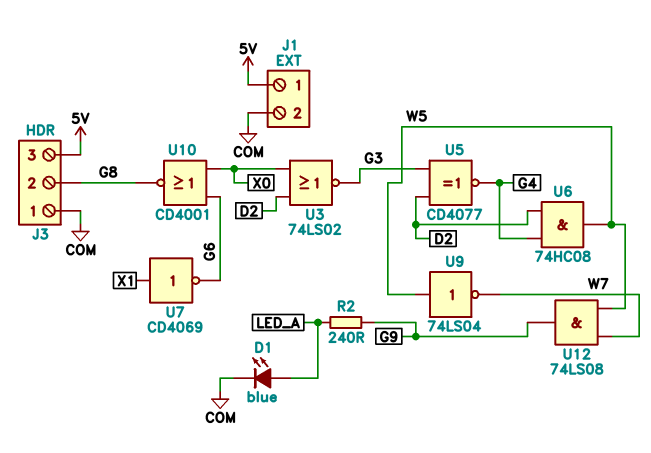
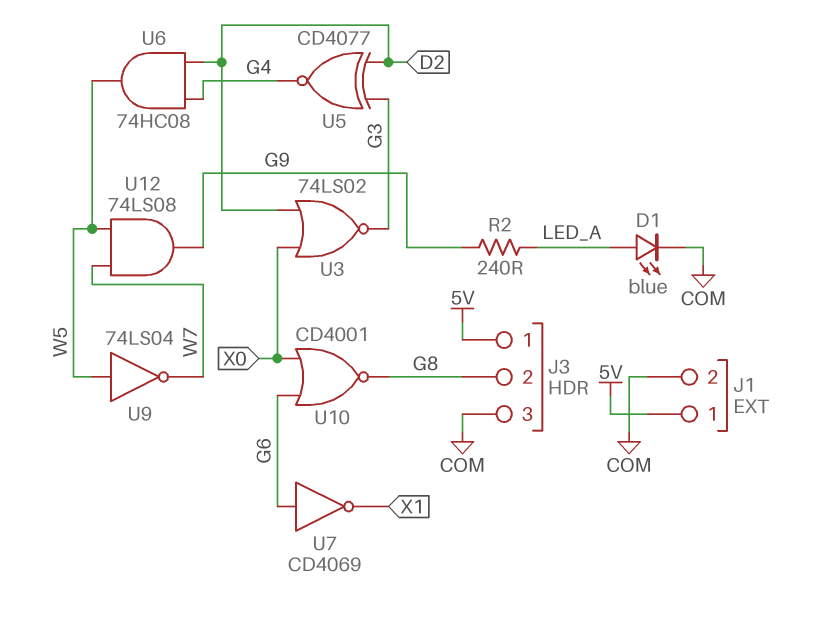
J3 pin 1: COM -> 5V
J3 pin 3: 5V -> COM
U7: NOT CD4069 (in X1, out G6) -> NOT CD4069 (in G6, out X1)

